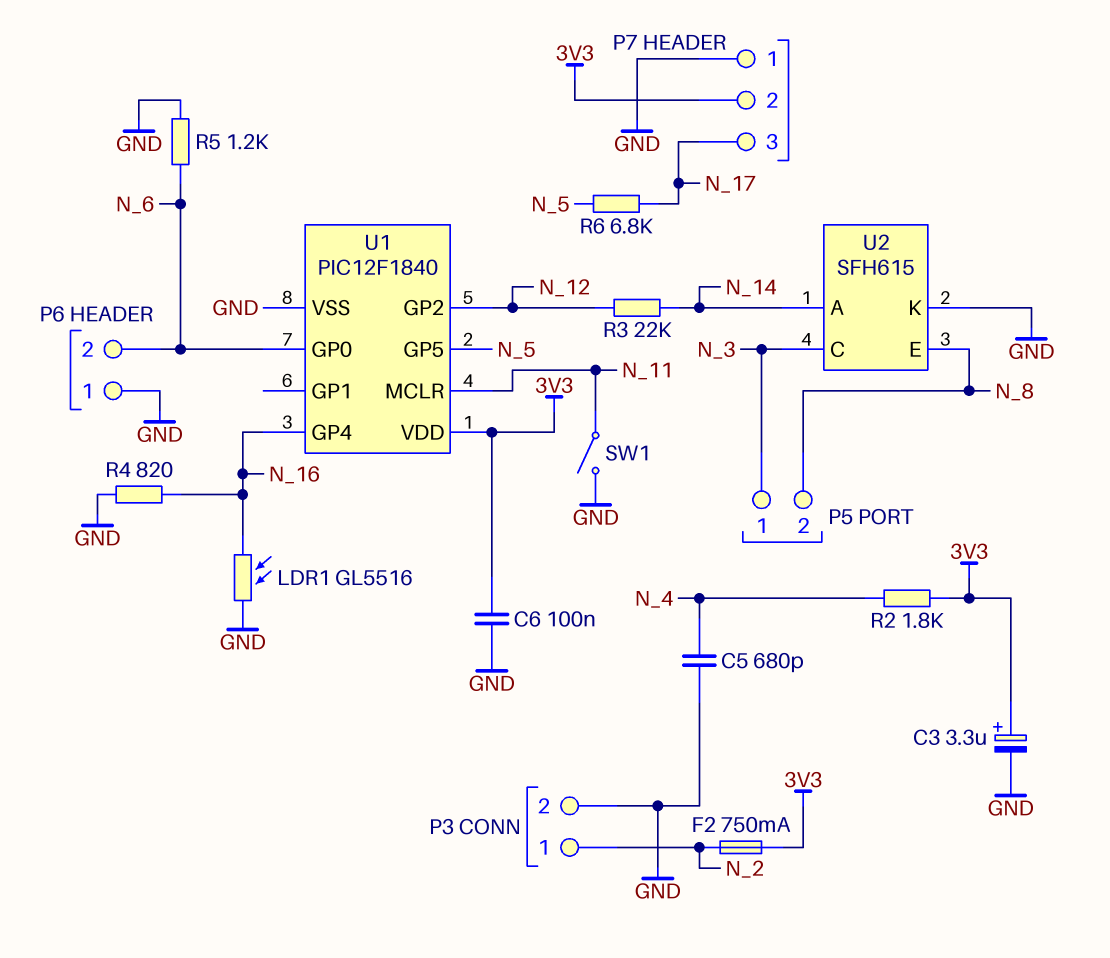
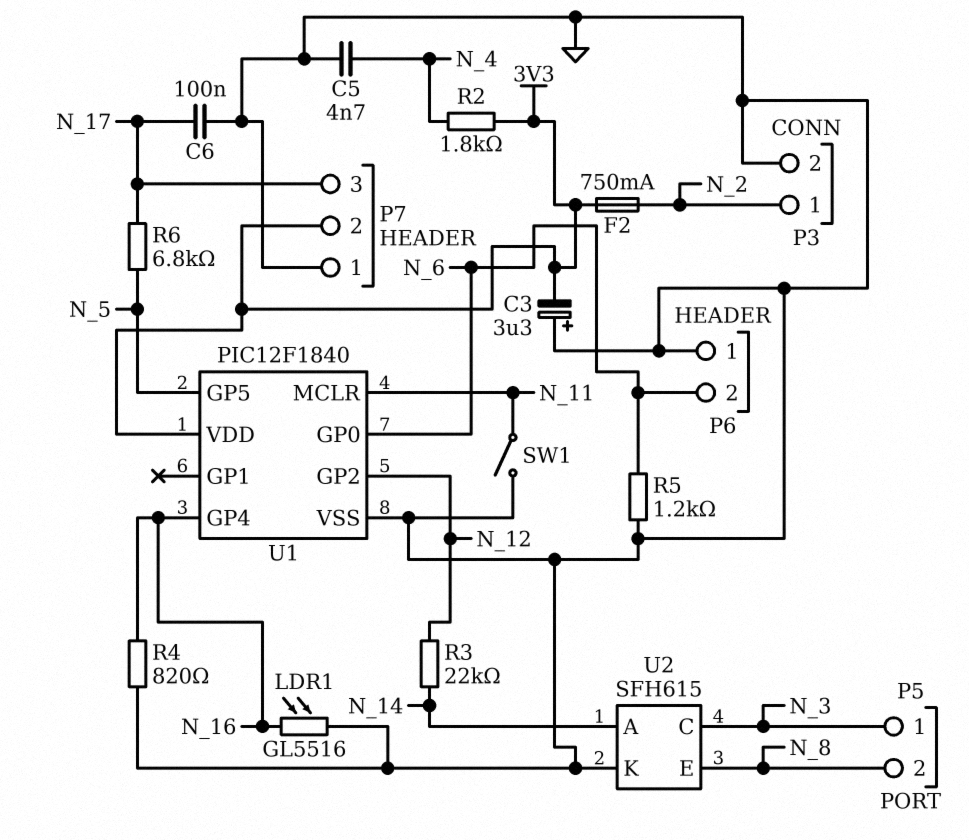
C3: 3.3uF (plus 3V3, minus GND) -> 3.3uF (plus GND, minus 3V3)
C5: 680pF (GND, N_4) -> 4.7nF (GND, N_4)
C6: 100nF (3V3, GND) -> 100nF (GND, N_17)

